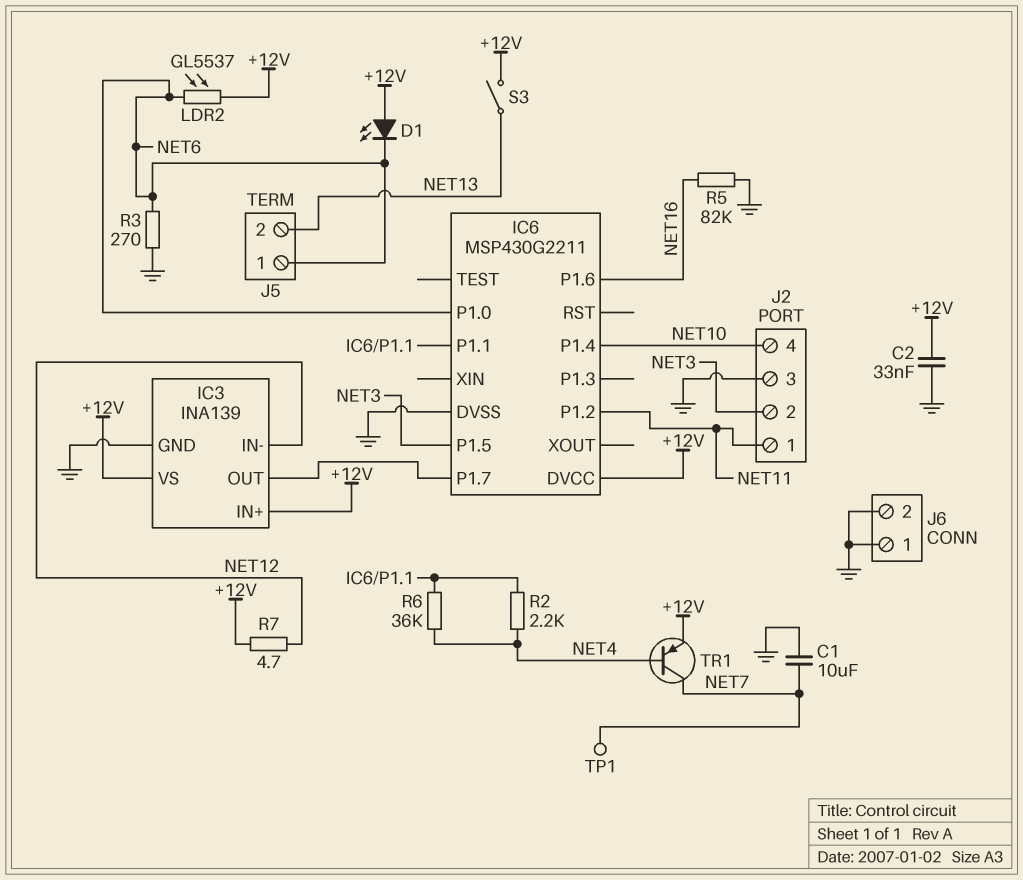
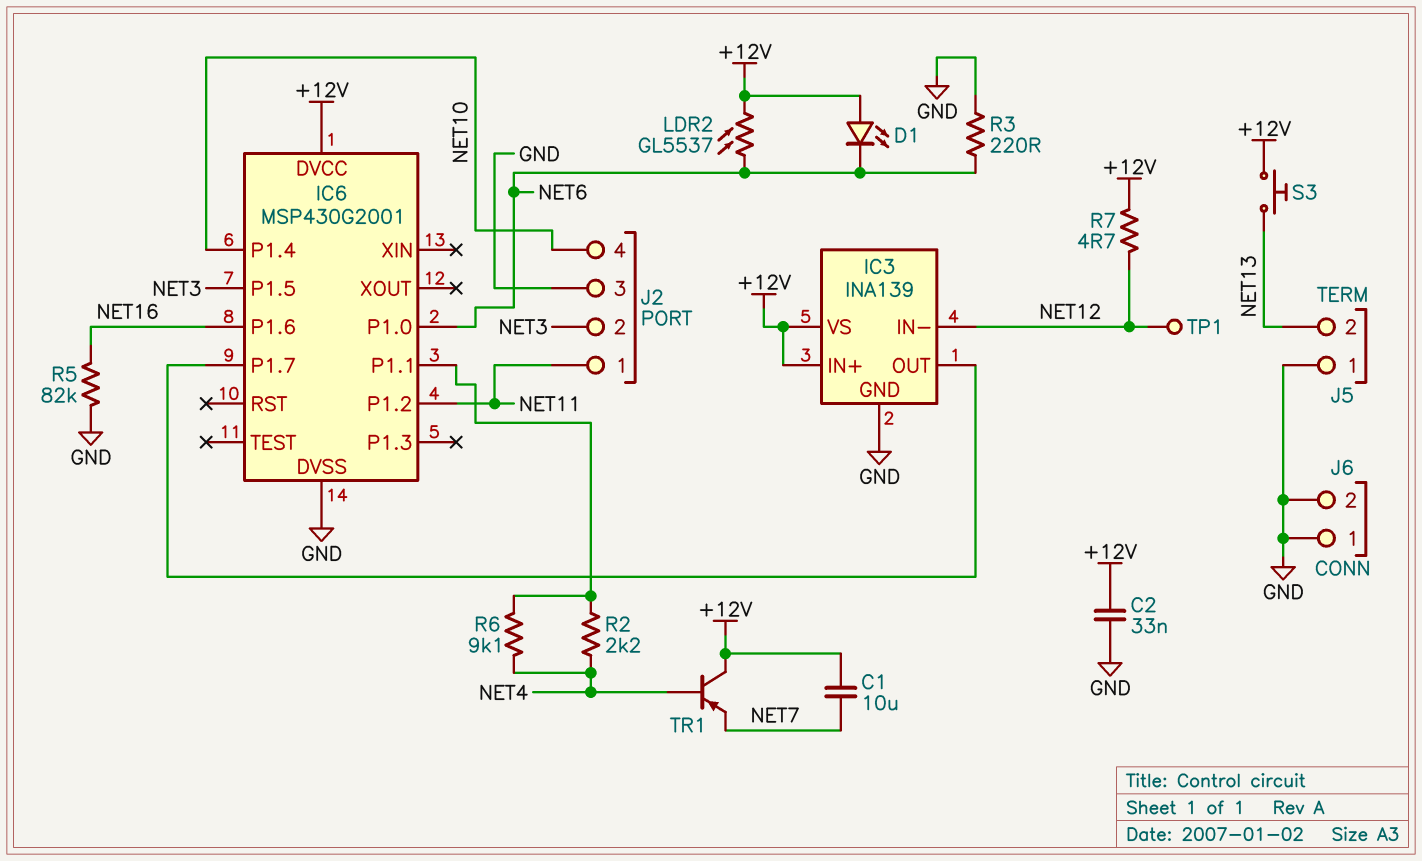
C1: 10uF (GND, NET7) -> 10uF (+12V, NET7)
IC6: MSP430G2211 -> MSP430G2001
J5 pin 1: NET6 -> GND
R3: 270 (GND, NET6) -> 220 (GND, NET6)
R6: 36k (IC6/P1.1, NET4) -> 9.1k (IC6/P1.1, NET4)
S3: switch (+12V, NET13) -> button (+12V, NET13)
TP1: test point (NET7) -> test point (NET12)
TR1: PNP (B NET4, C NET7, E +12V) -> PNP (B NET4, C +12V, E NET7)

